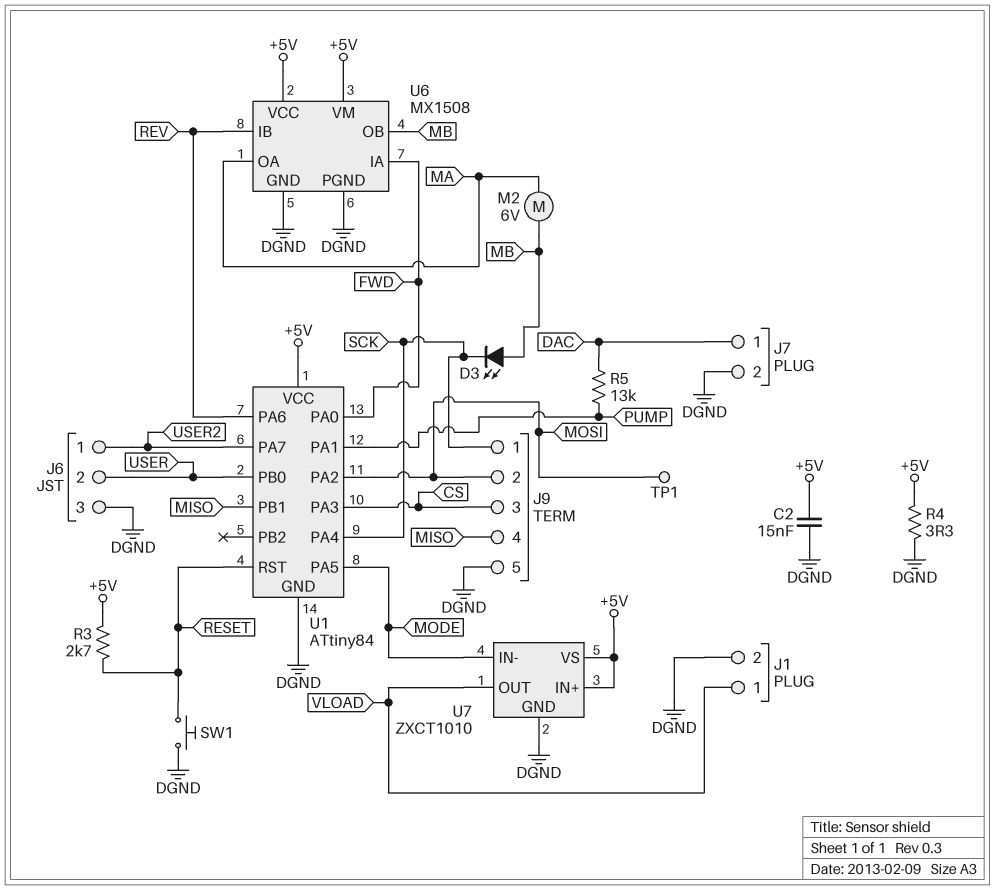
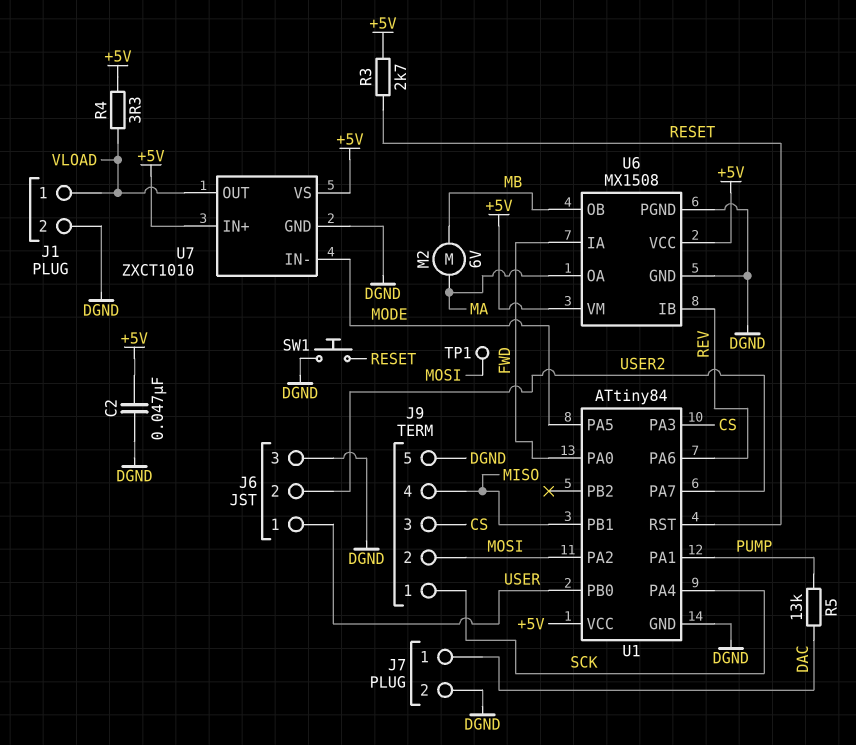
C2: 15nF (+5V, DGND) -> 47nF (+5V, DGND)
D3: LED (A MB, K SCK) -> none
J6 pin 1: USER2 -> USER
J6 pin 2: USER -> USER2
R4: 3.3 (+5V, DGND) -> 3.3 (+5V, VLOAD)

